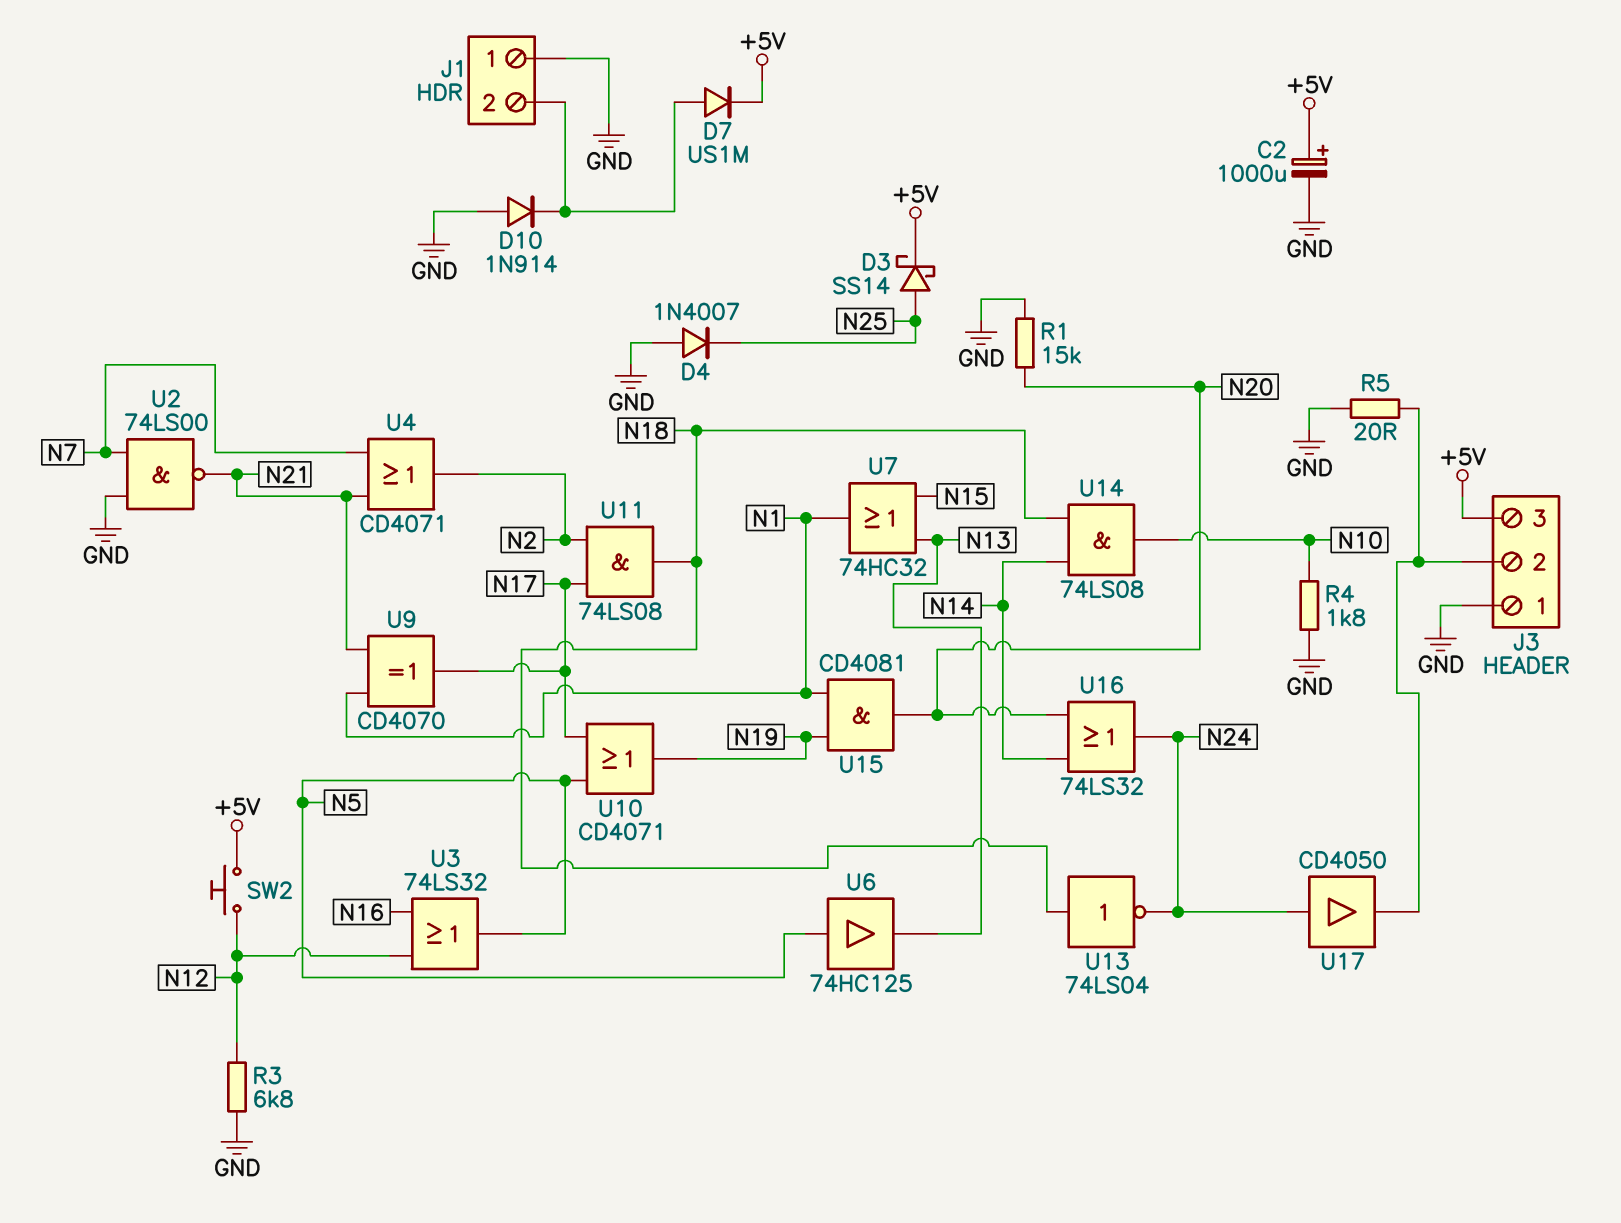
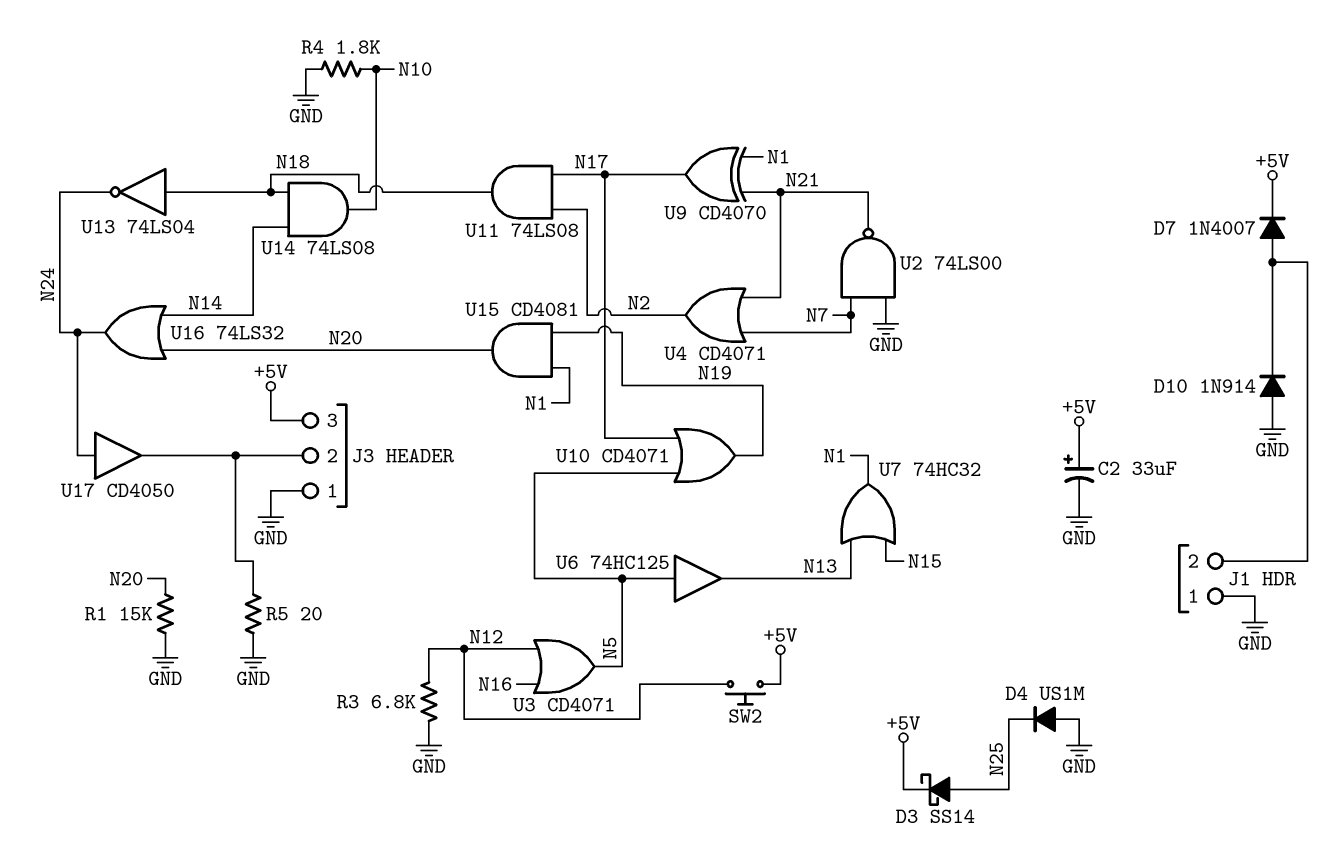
C2: 1000uF (plus +5V, minus GND) -> 33uF (plus +5V, minus GND)
D4: diode 1N4007 (A GND, K N25) -> diode US1M (A GND, K N25)
D7: diode US1M (A J1/2, K +5V) -> diode 1N4007 (A J1/2, K +5V)
U3: OR 74LS32 (in N12, in N16, out N5) -> OR CD4071 (in N12, in N16, out N5)

